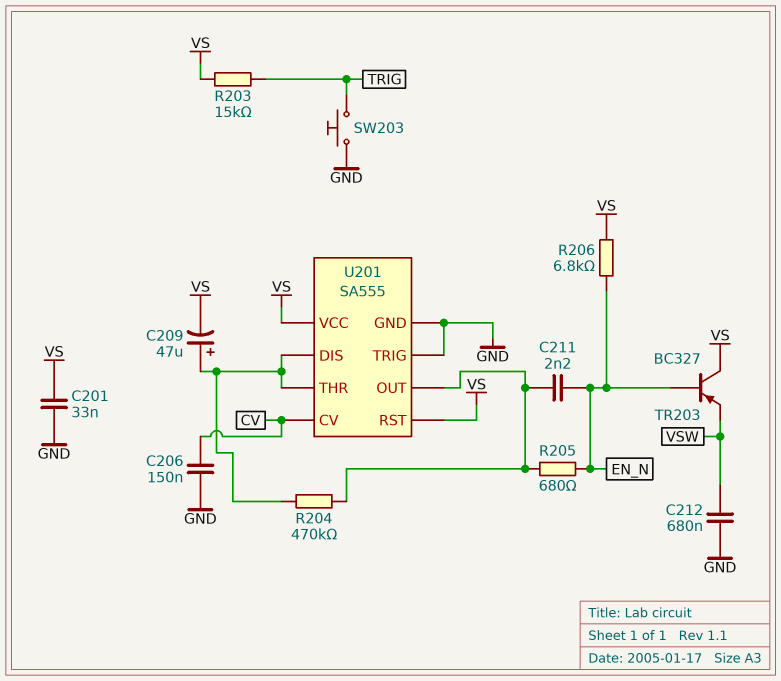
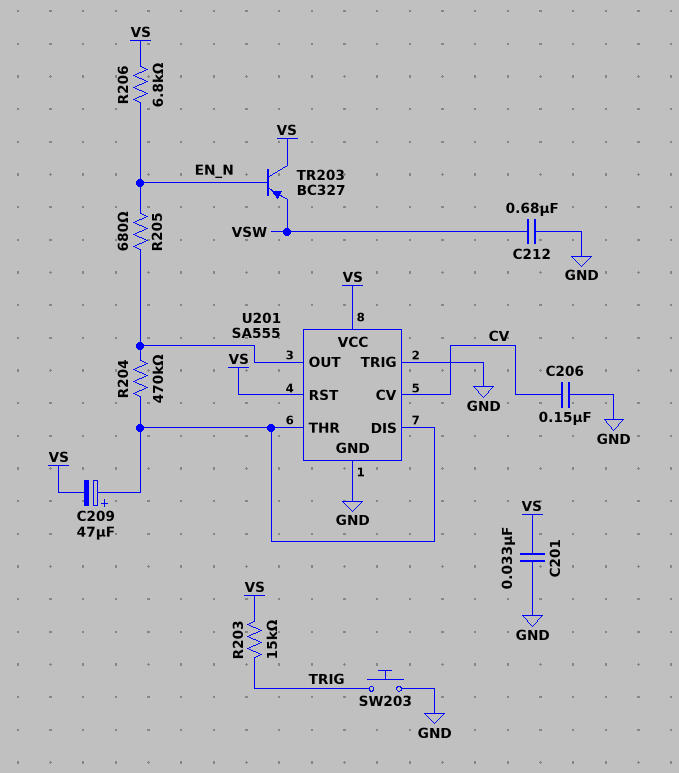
C211: 2.2nF (EN_N, U201/OUT) -> none

